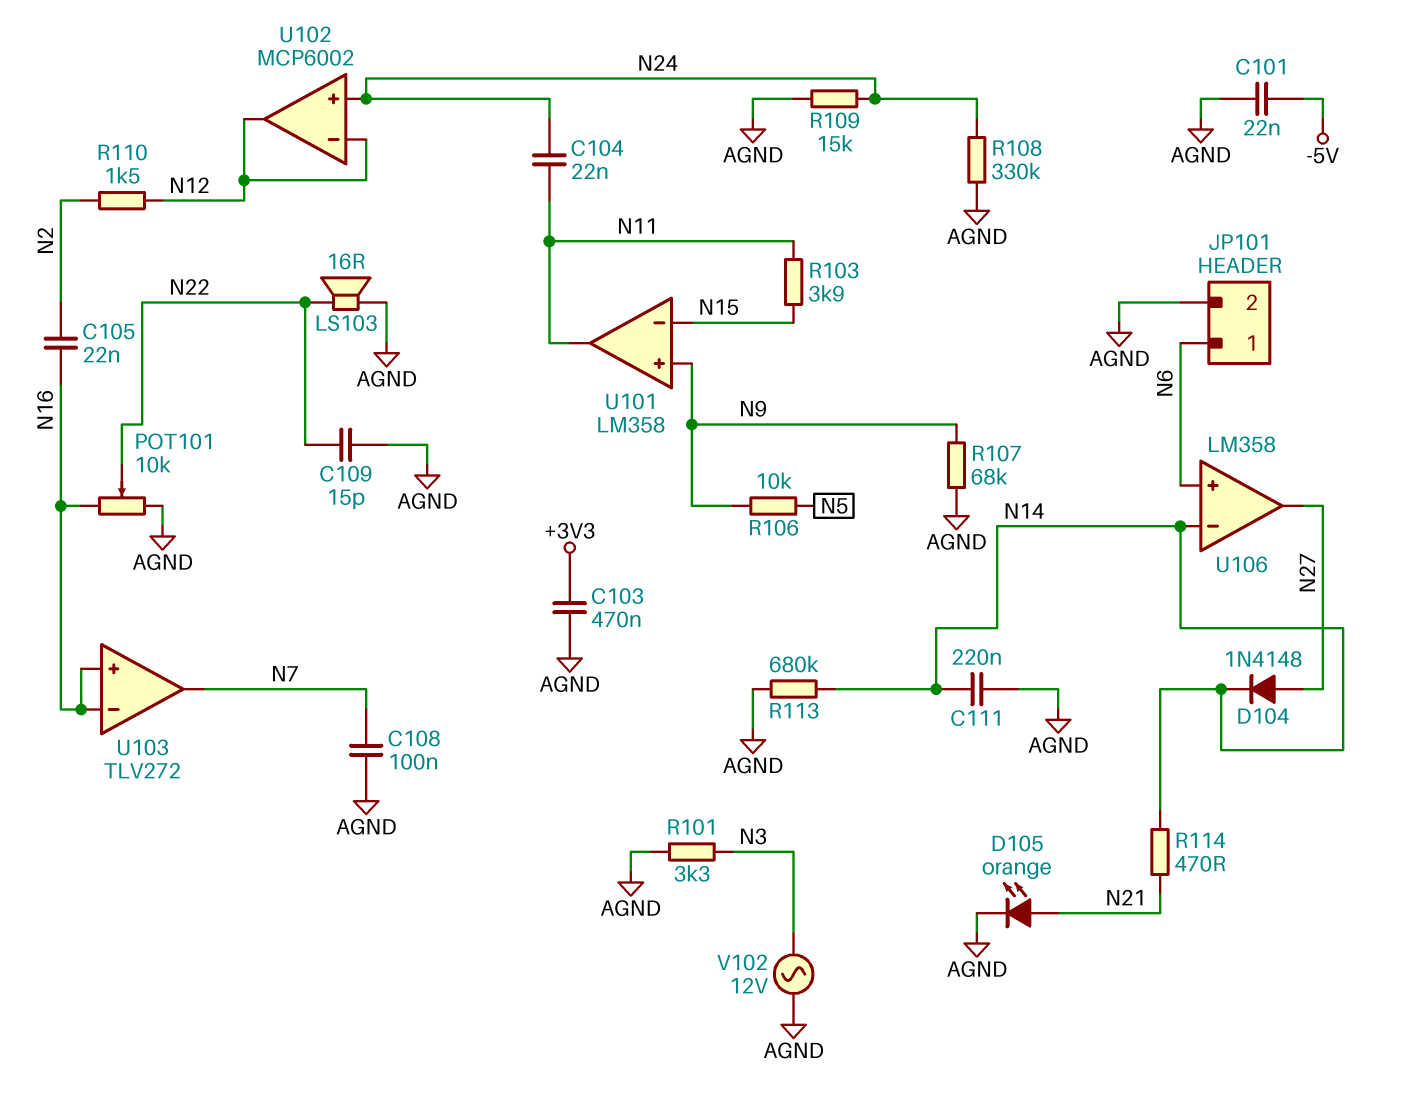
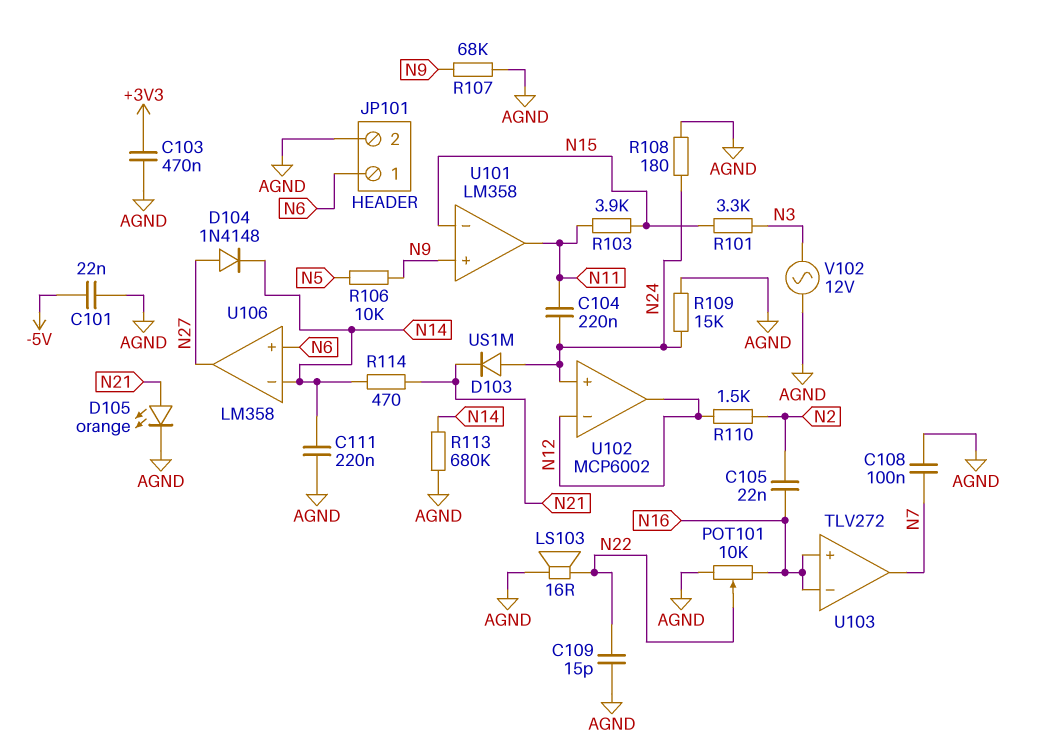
C104: 22nF (N11, N24) -> 220nF (N11, N24)
D103: none -> diode US1M (A N24, K N21)
R101: 3.3k (AGND, N3) -> 3.3k (N3, N15)
R108: 330k (AGND, N24) -> 180 (AGND, N24)

